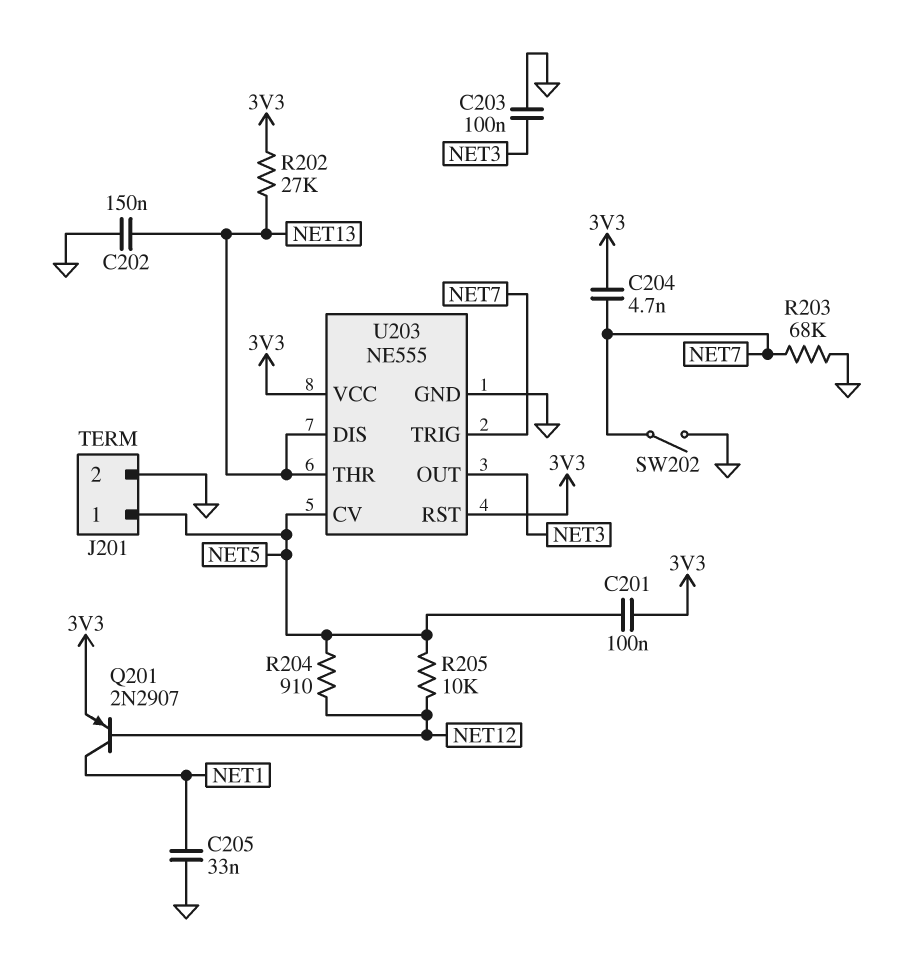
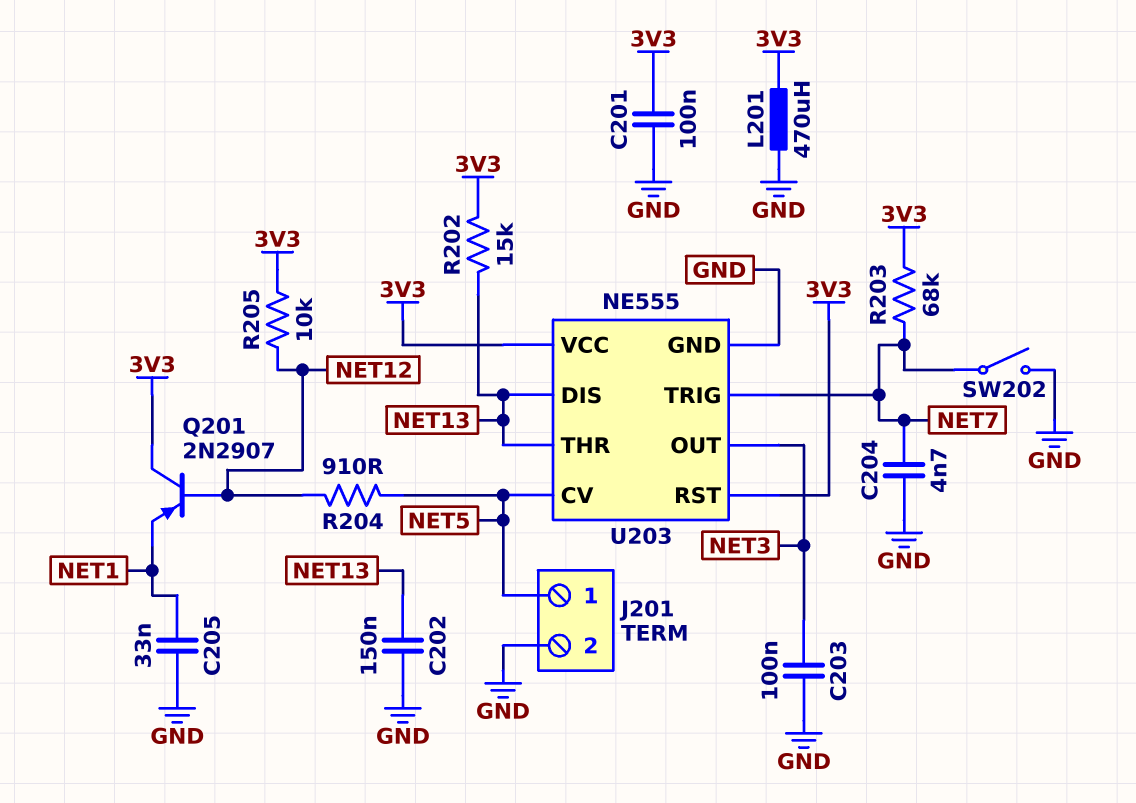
C201: 100nF (3V3, NET5) -> 100nF (3V3, GND)
C204: 4.7nF (3V3, NET7) -> 4.7nF (GND, NET7)
L201: none -> 470uH (3V3, GND)
Q201: PNP 2N2907 (B NET12, C NET1, E 3V3) -> PNP 2N2907 (B NET12, C 3V3, E NET1)
R202: 27k (3V3, NET13) -> 15k (3V3, NET13)
R203: 68k (GND, NET7) -> 68k (3V3, NET7)
R205: 10k (NET5, NET12) -> 10k (3V3, NET12)

